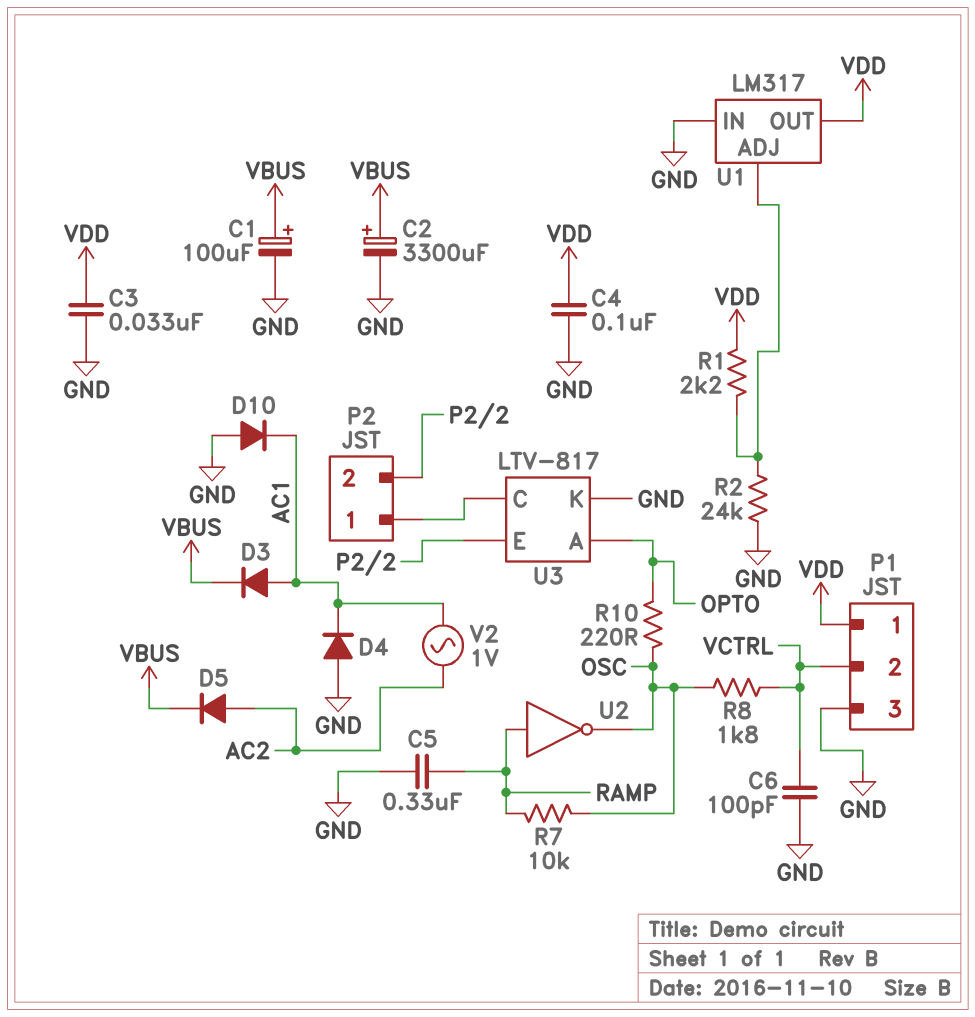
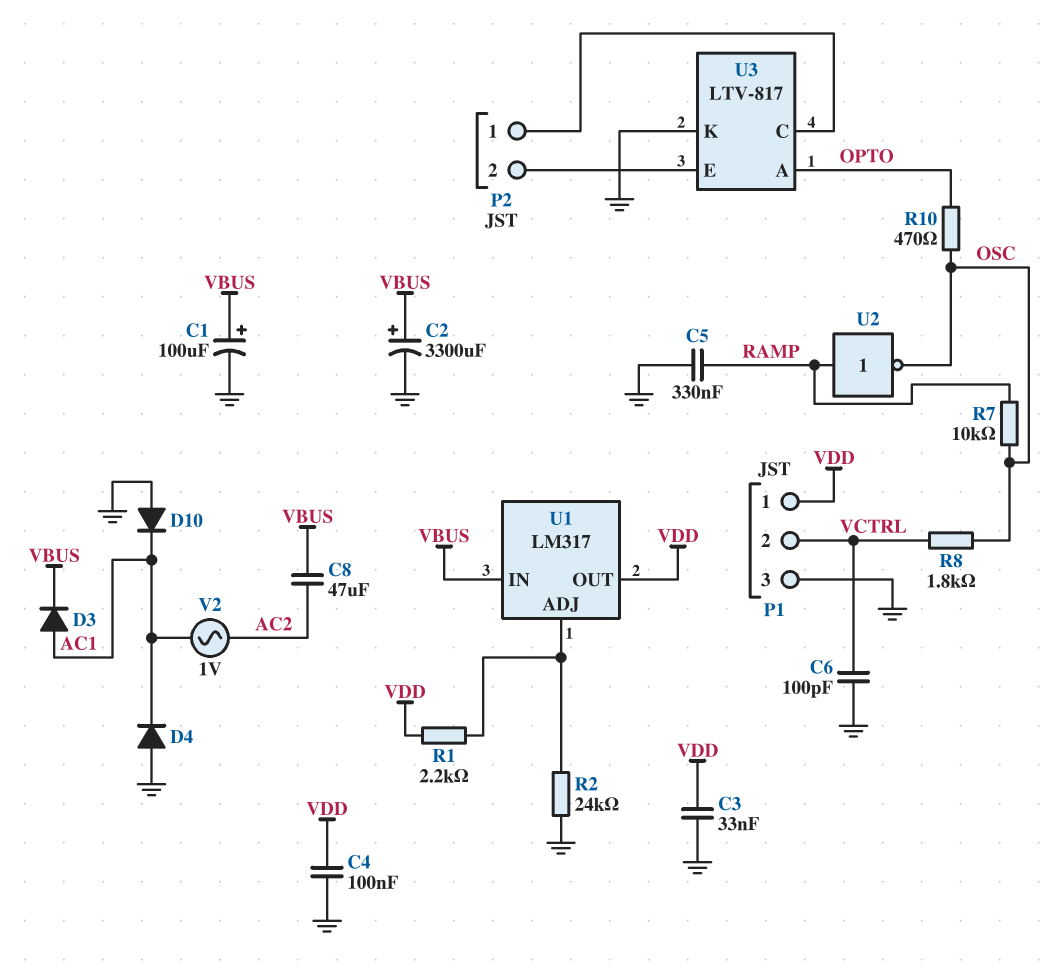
C8: none -> 47uF (AC2, VBUS)
D5: diode (A AC2, K VBUS) -> none
R10: 220 (OPTO, OSC) -> 470 (OPTO, OSC)
U1 pin IN: GND -> VBUS

